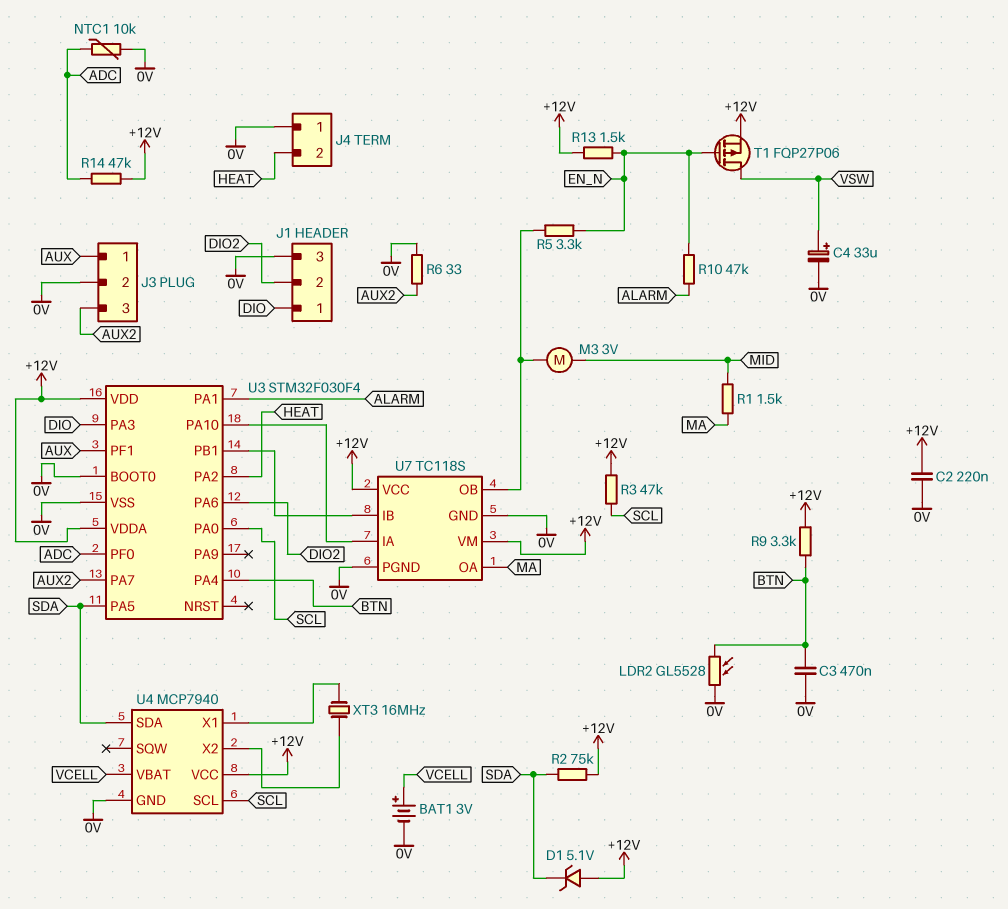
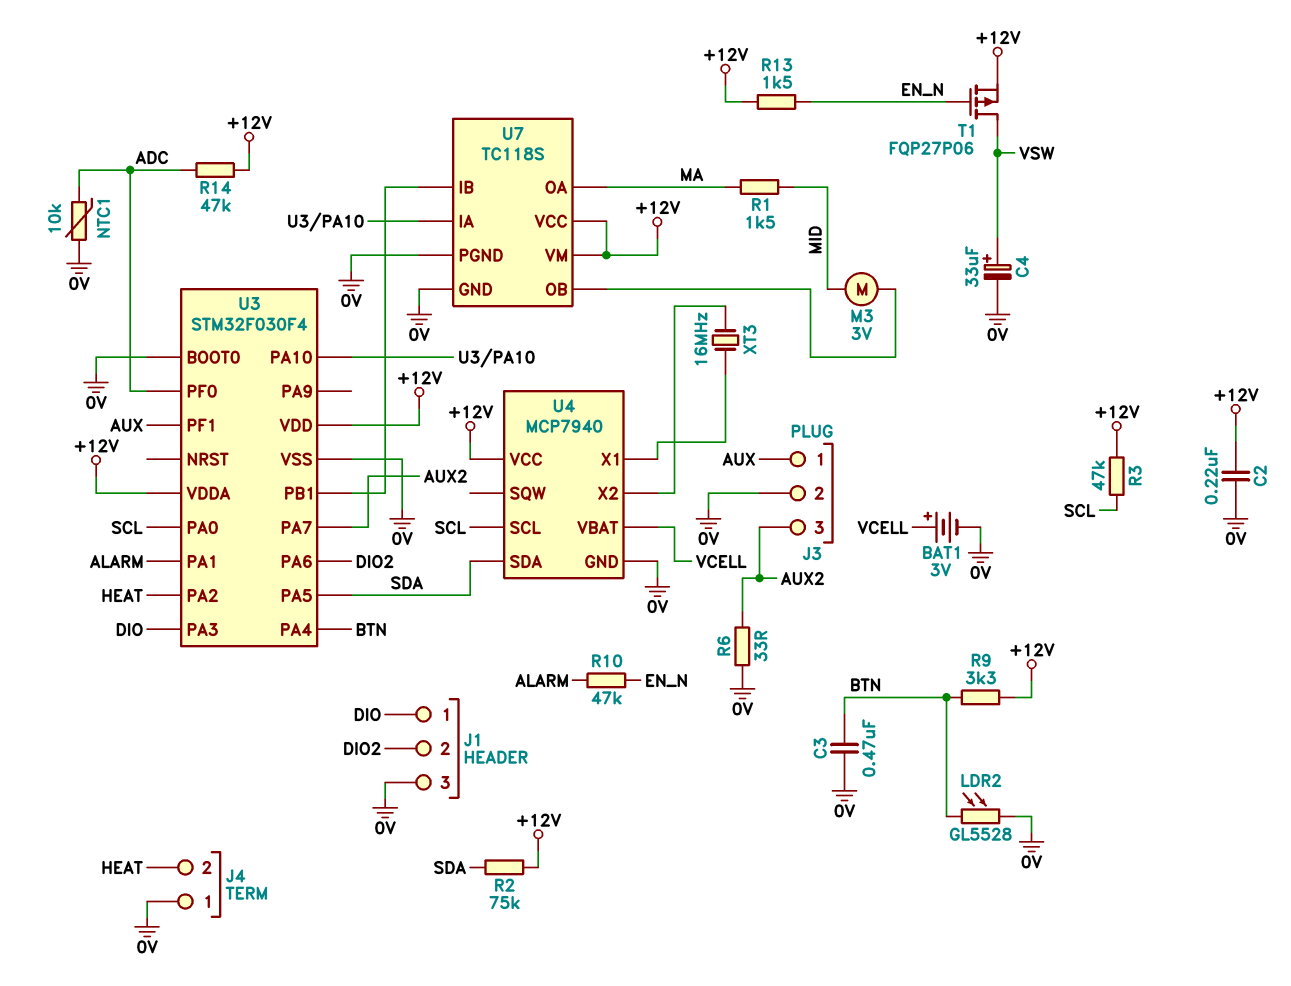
D1: zener 5.1V (A +12V, K SDA) -> none
R5: 3.3k (EN_N, U7/OB) -> none

